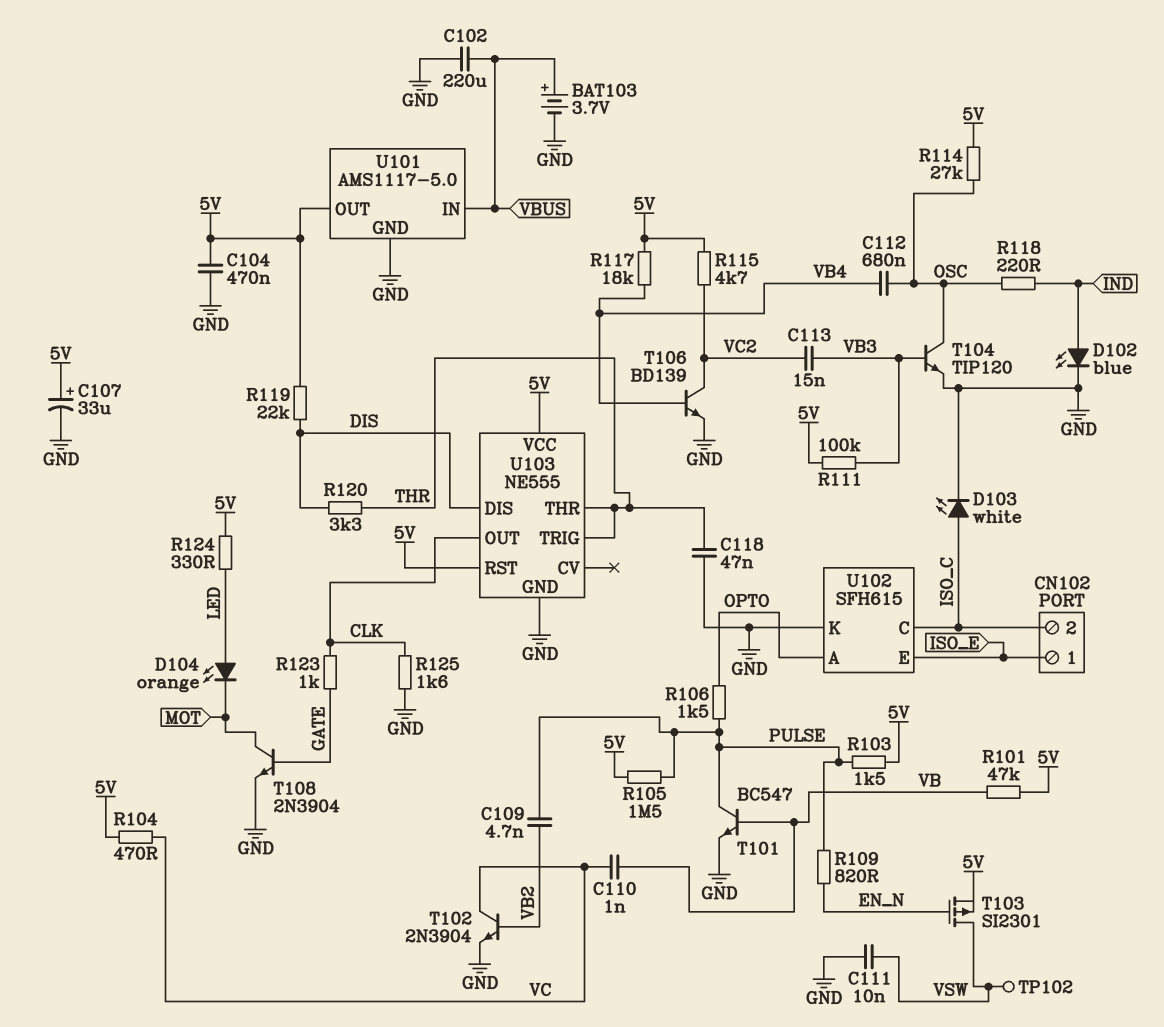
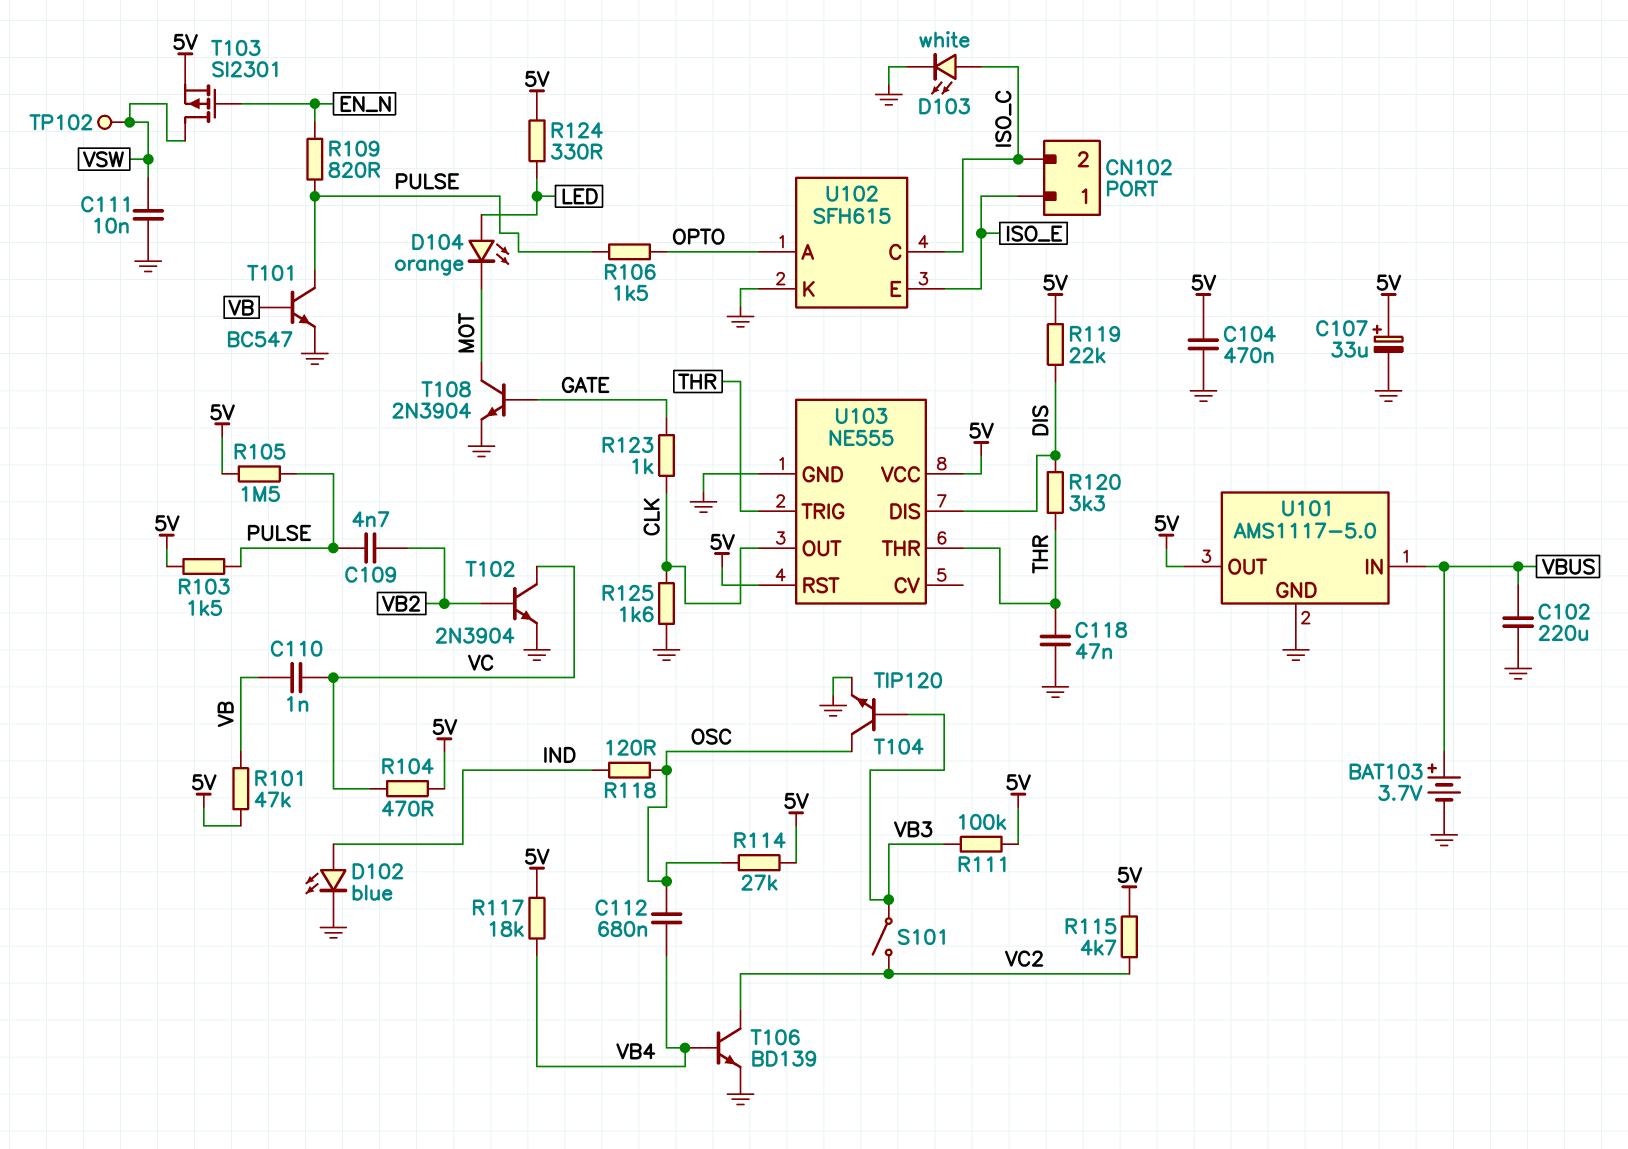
C113: 15nF (VB3, VC2) -> none
R118: 220 (IND, OSC) -> 120 (IND, OSC)
S101: none -> switch (VB3, VC2)

